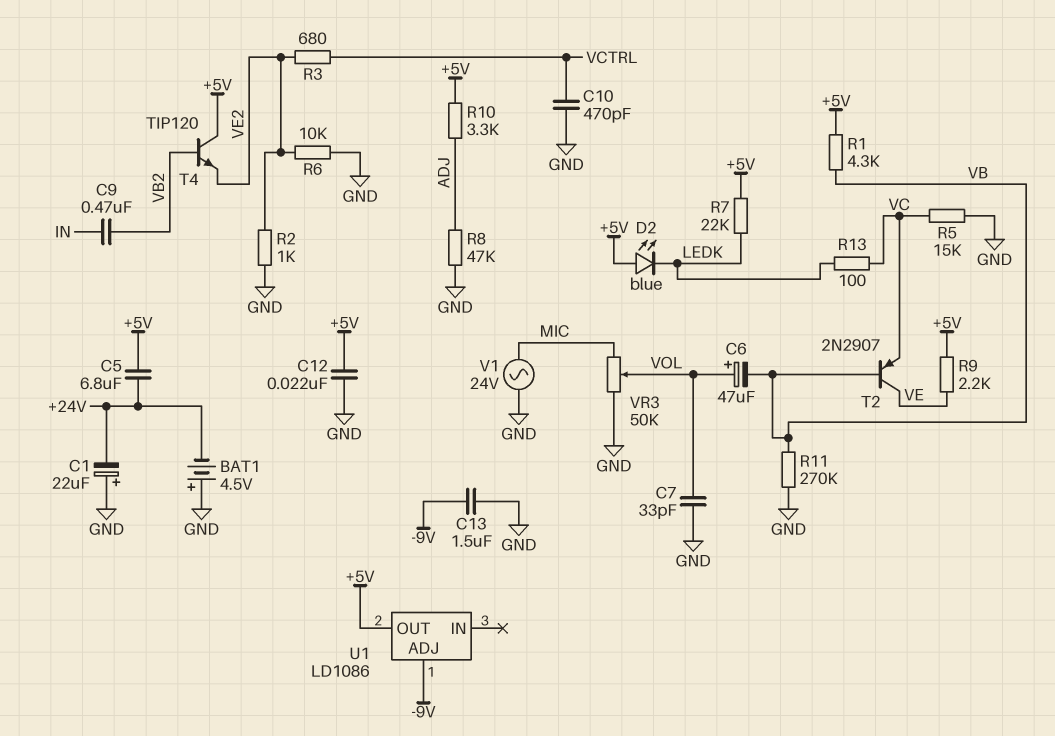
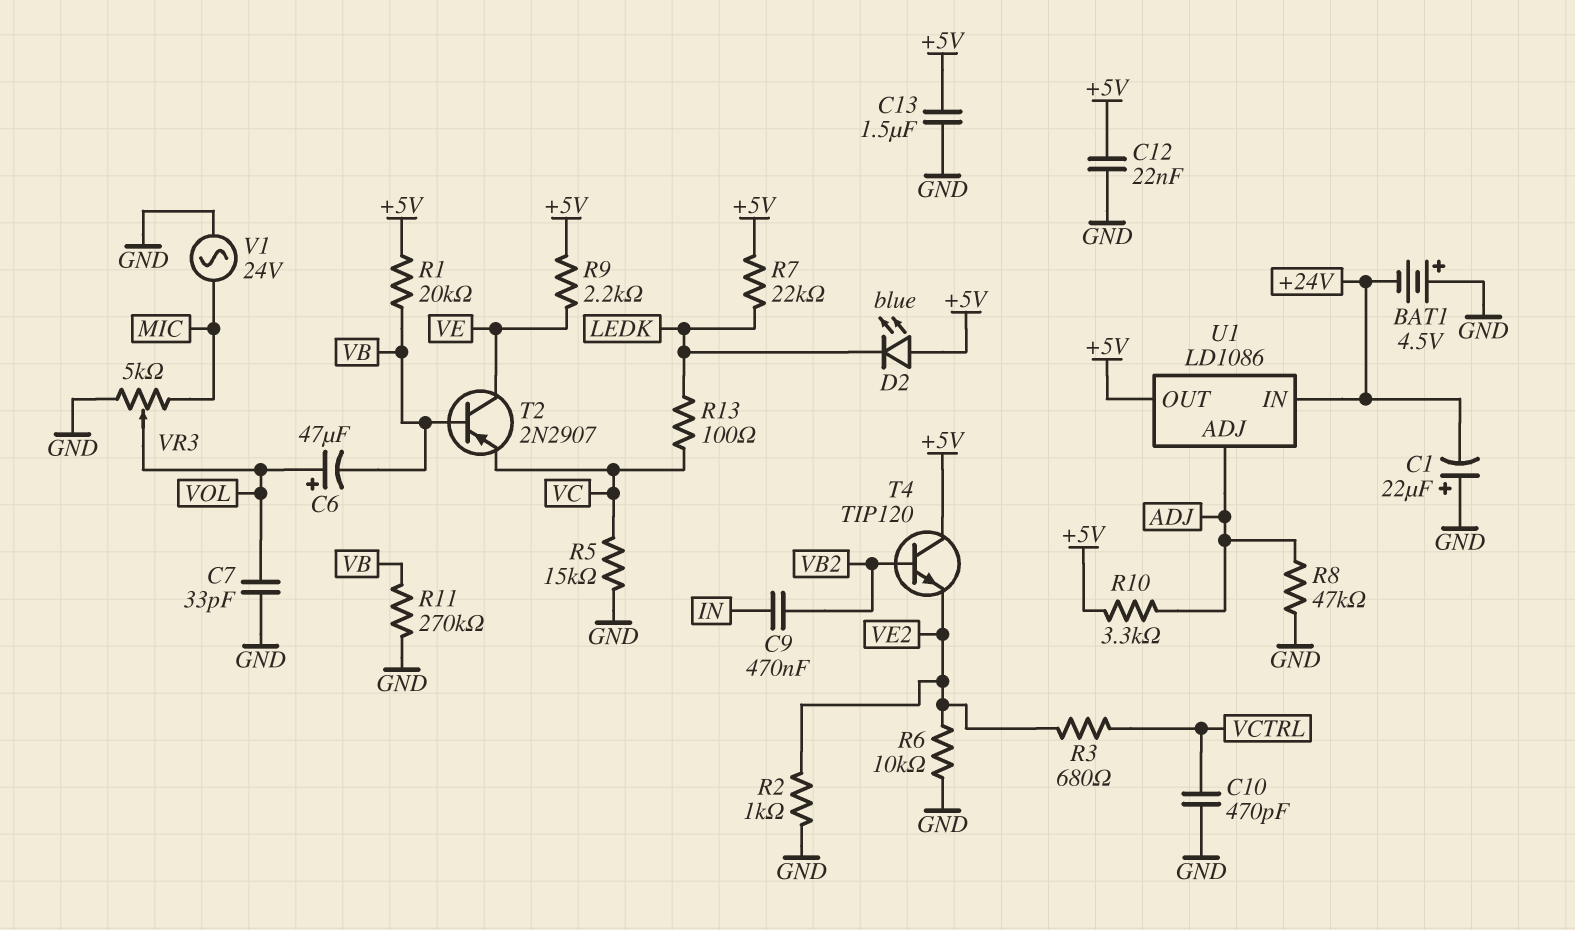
C5: 6.8uF (+5V, +24V) -> none
C13: 1.5uF (-9V, GND) -> 1.5uF (+5V, GND)
R1: 4.3k (+5V, VB) -> 20k (+5V, VB)
U1 pin ADJ: -9V -> ADJ
U1 pin IN: none -> +24V
VR3: 50k (GND, MIC, wiper VOL) -> 5k (GND, MIC, wiper VOL)

